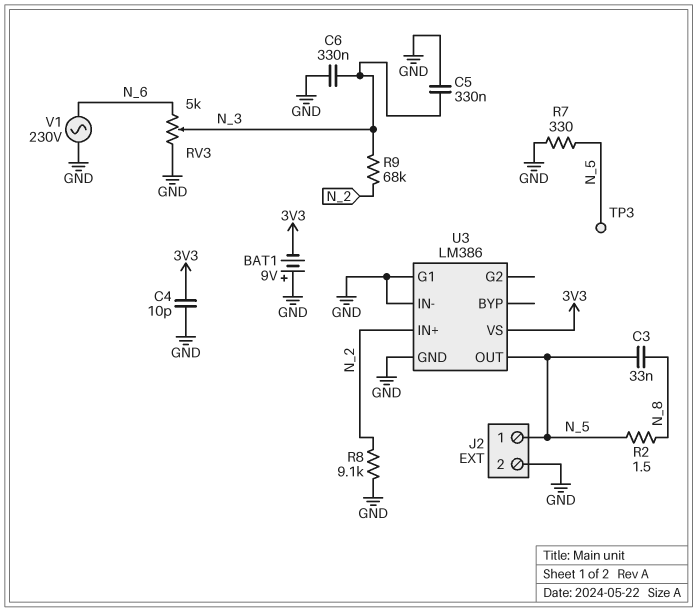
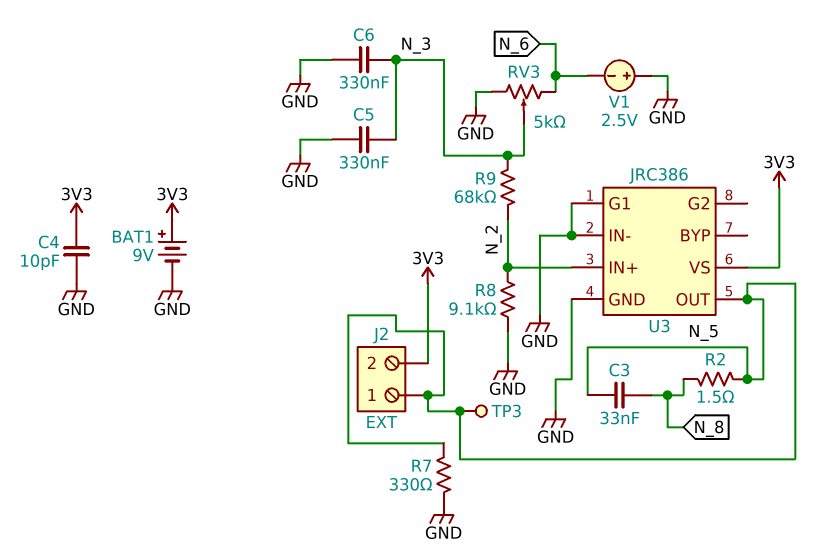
BAT1: 9V (plus GND, minus 3V3) -> 9V (plus 3V3, minus GND)
J2 pin 2: GND -> 3V3
U3: LM386 -> JRC386
V1: AC 230V (GND, N_6) -> 2.5V (plus GND, minus N_6)

